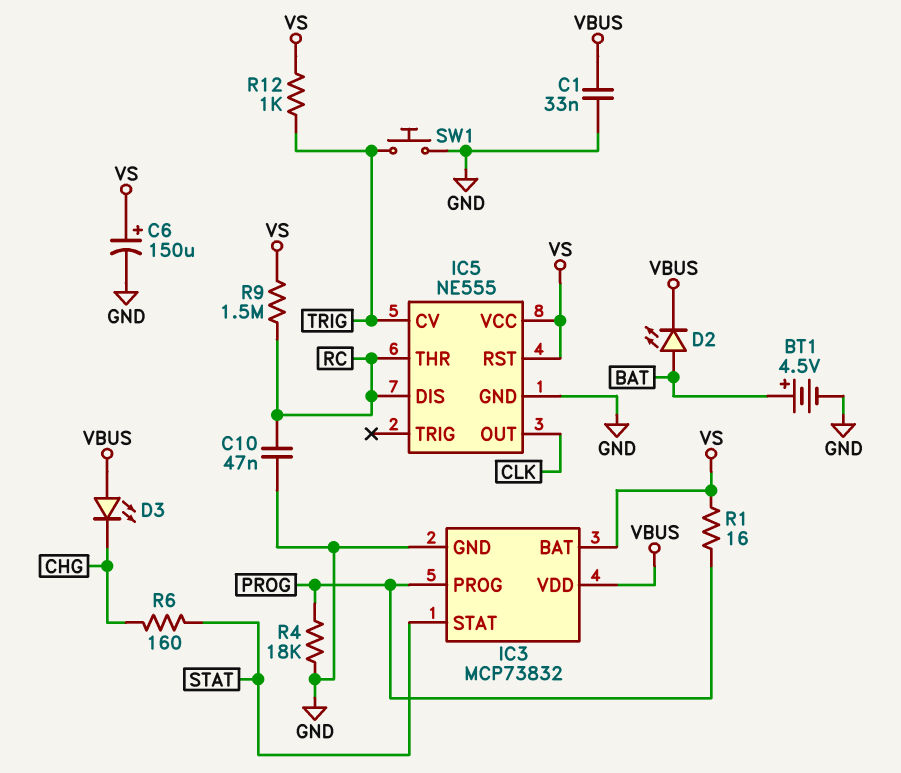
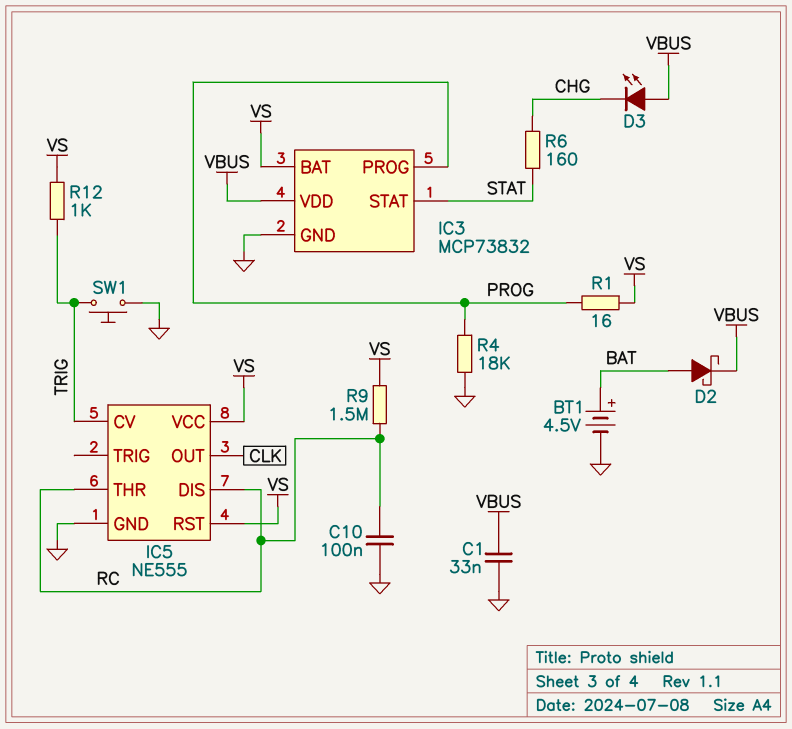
C6: 150uF (plus VS, minus GND) -> none
C10: 47nF (GND, RC) -> 100nF (GND, RC)
D2: LED (A BAT, K VBUS) -> schottky (A BAT, K VBUS)

